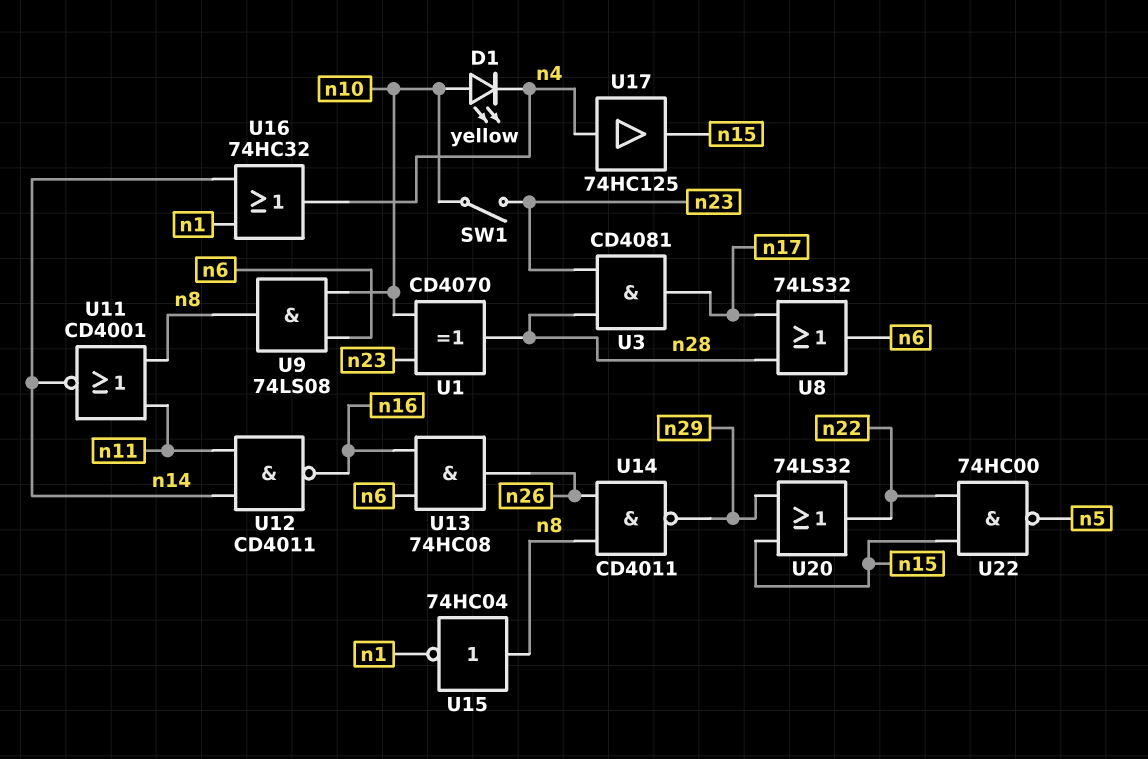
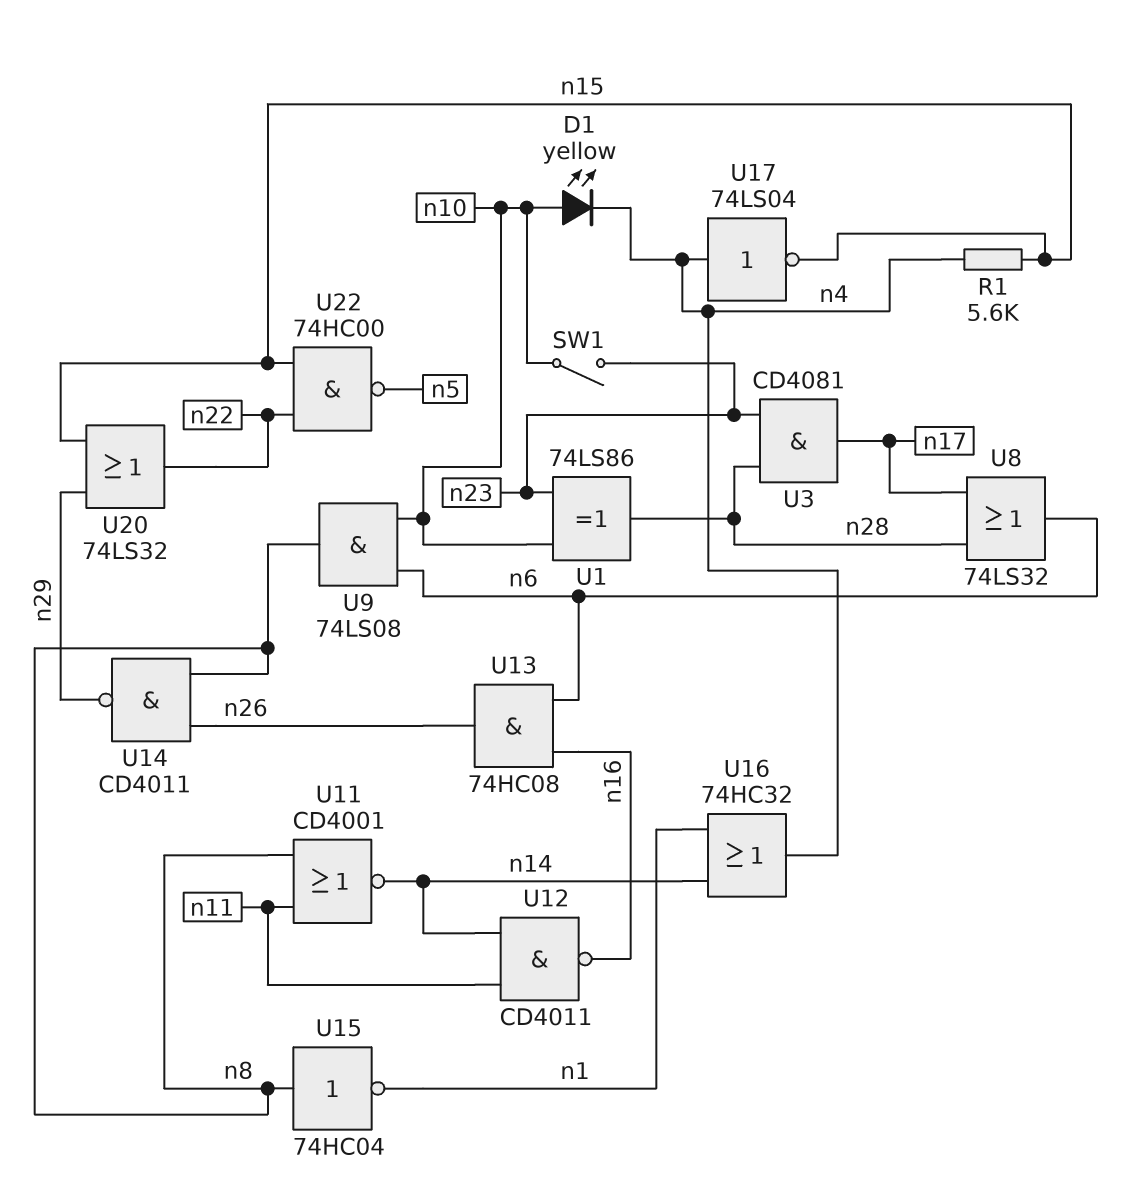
R1: none -> 5.6k (n4, n15)
U1: XOR CD4070 (in n10, in n23, out n28) -> XOR 74LS86 (in n10, in n23, out n28)
U17: buffer 74HC125 (in n4, out n15) -> NOT 74LS04 (in n4, out n15)

